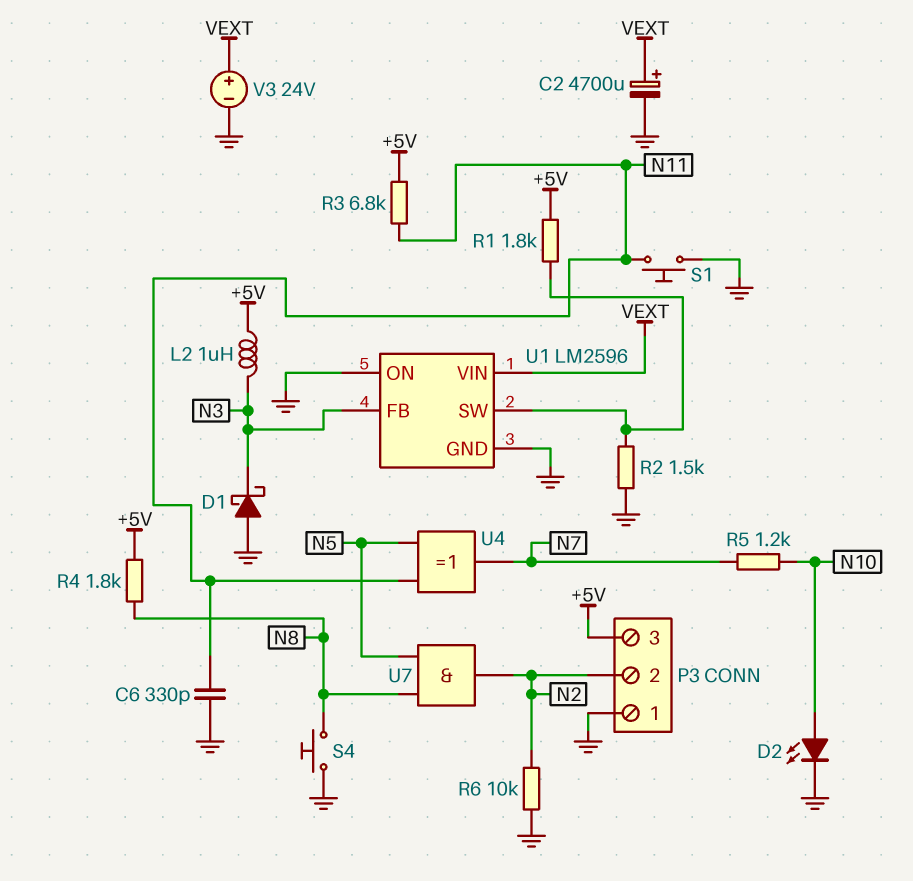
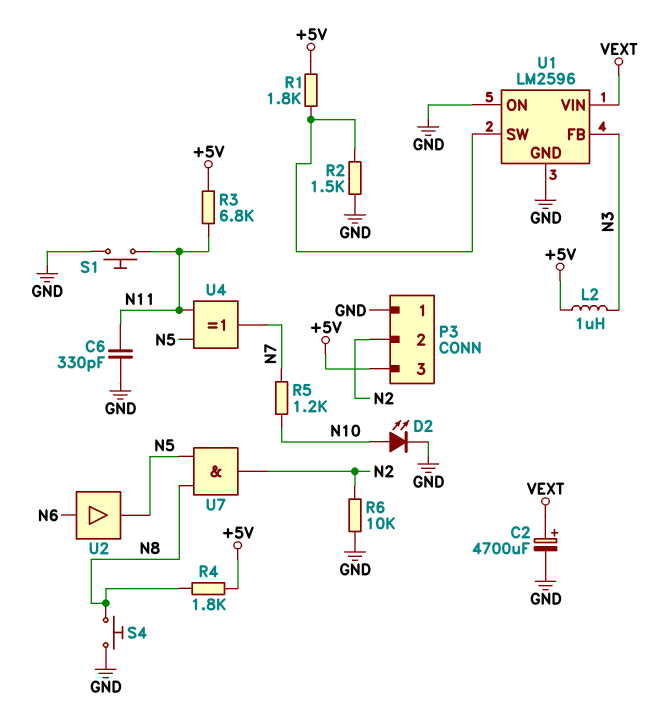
D1: schottky (A GND, K N3) -> none
U2: none -> buffer (in N6, out N5)
V3: 24V (plus VEXT, minus GND) -> none

